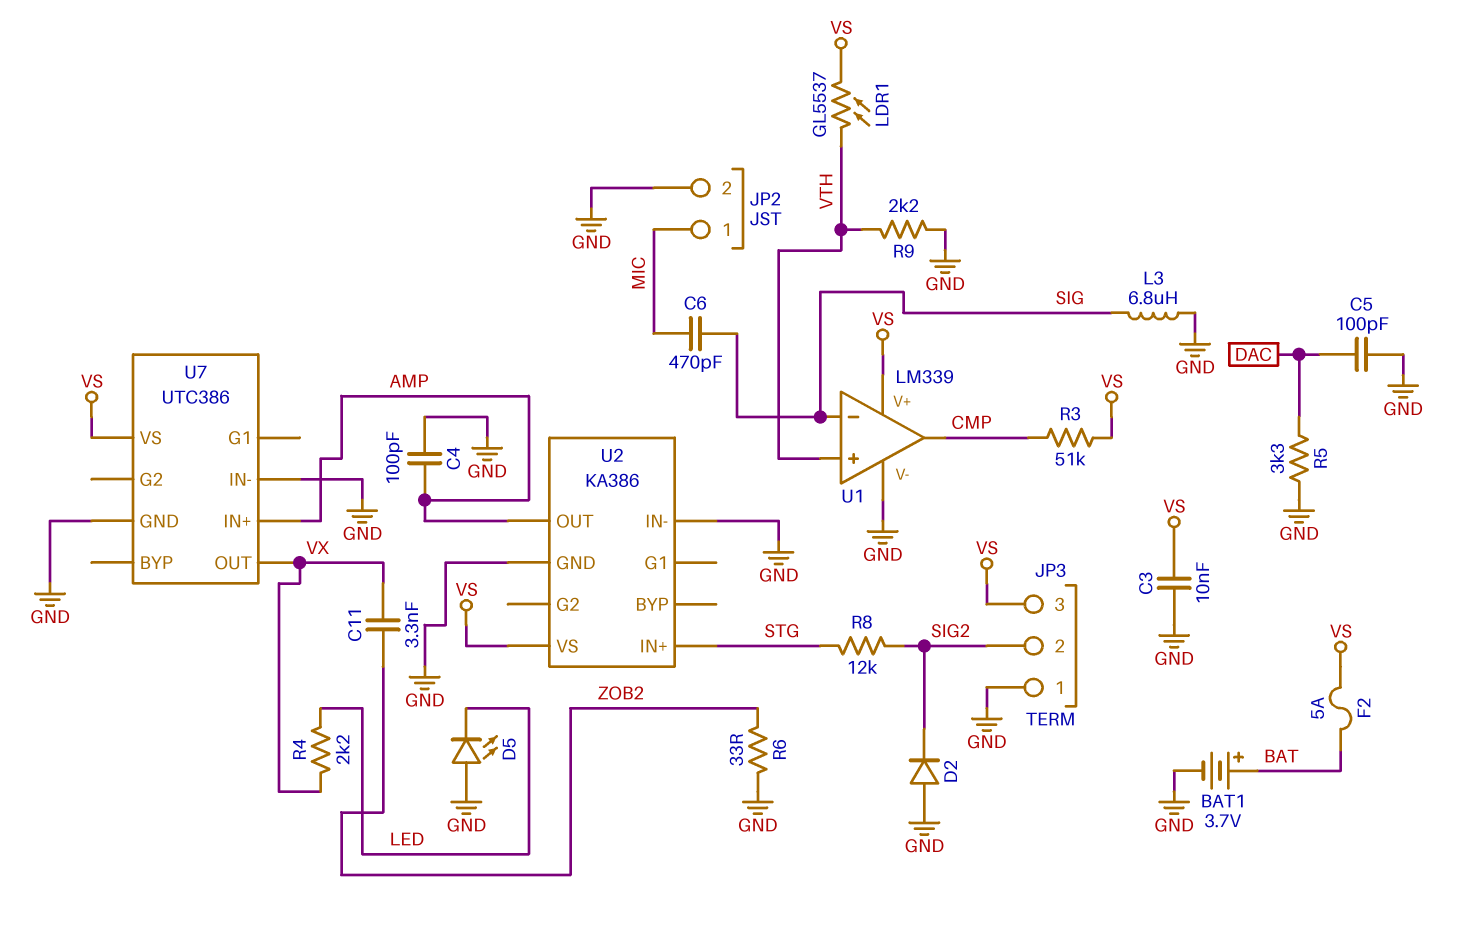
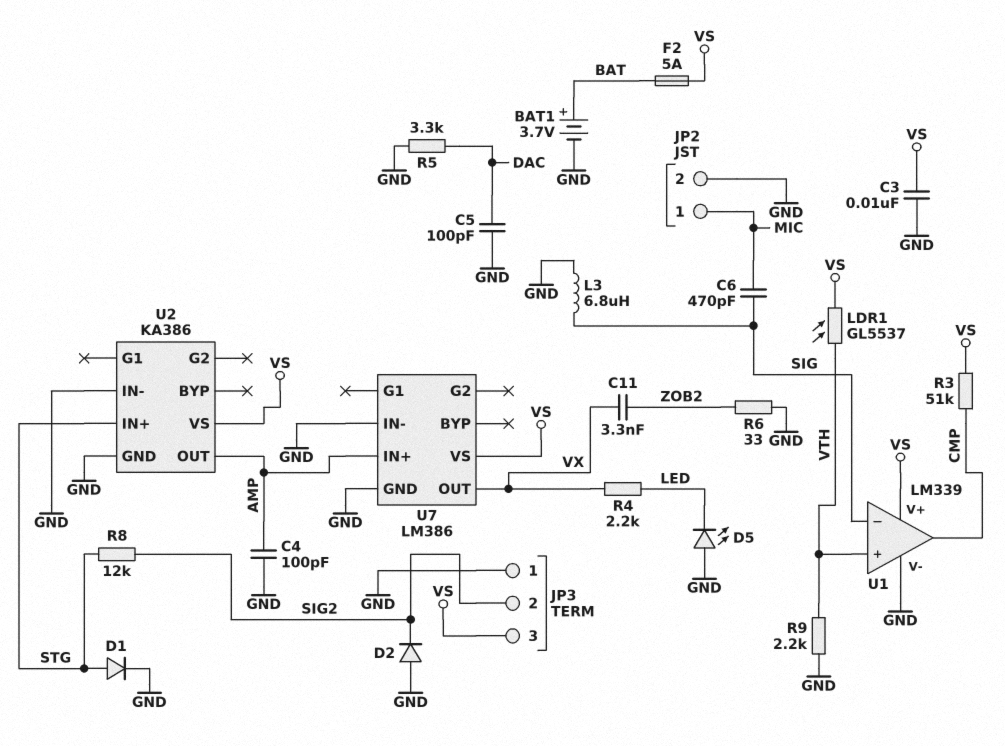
D1: none -> diode (A STG, K GND)
U7: UTC386 -> LM386

